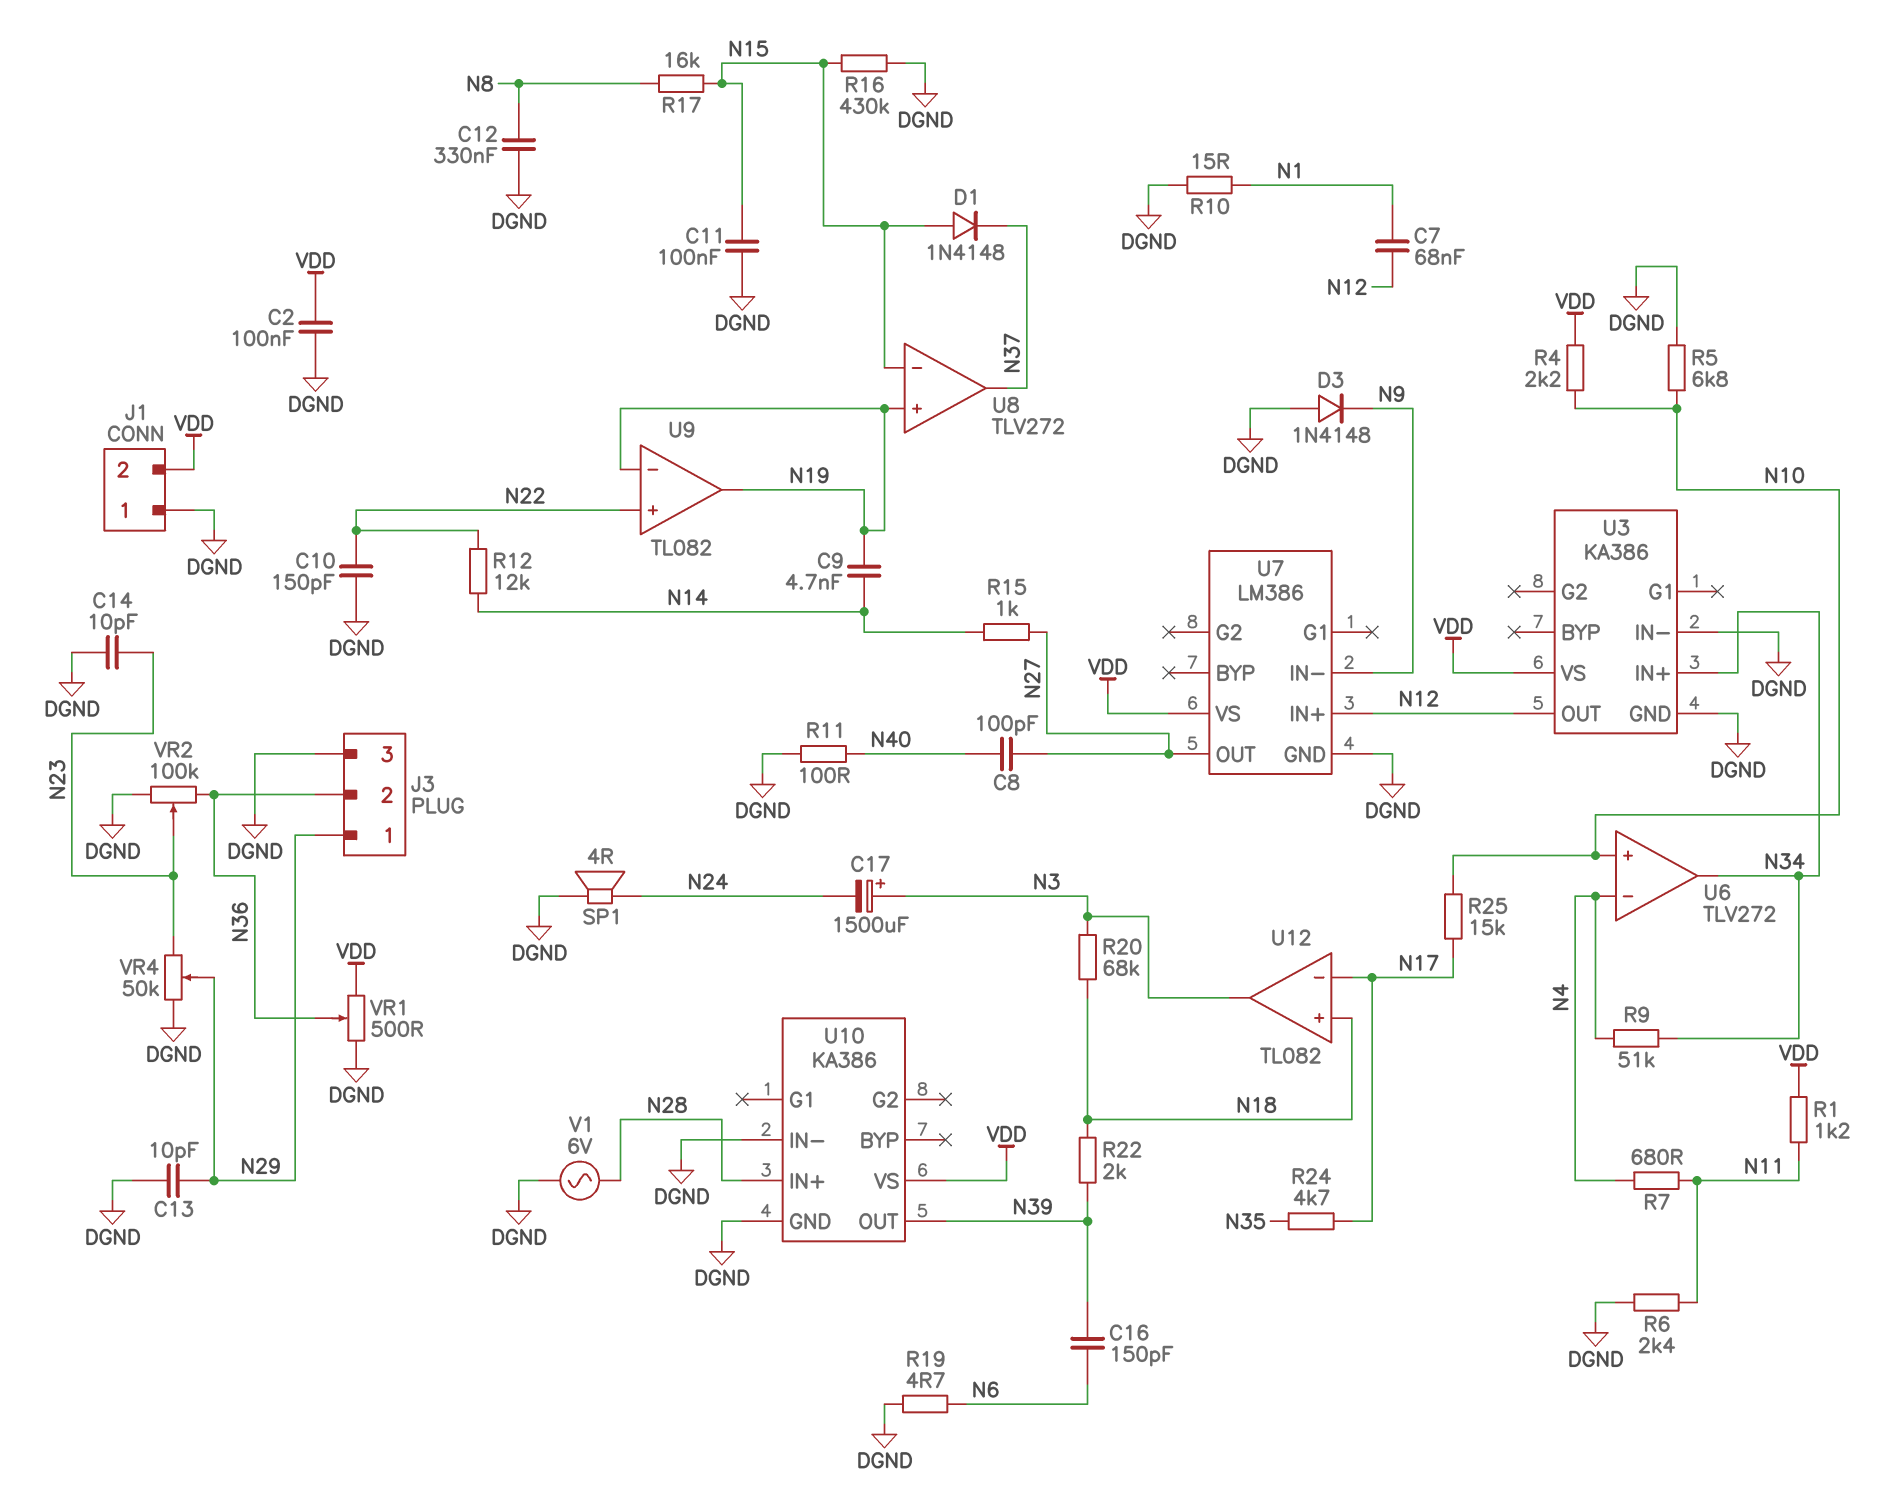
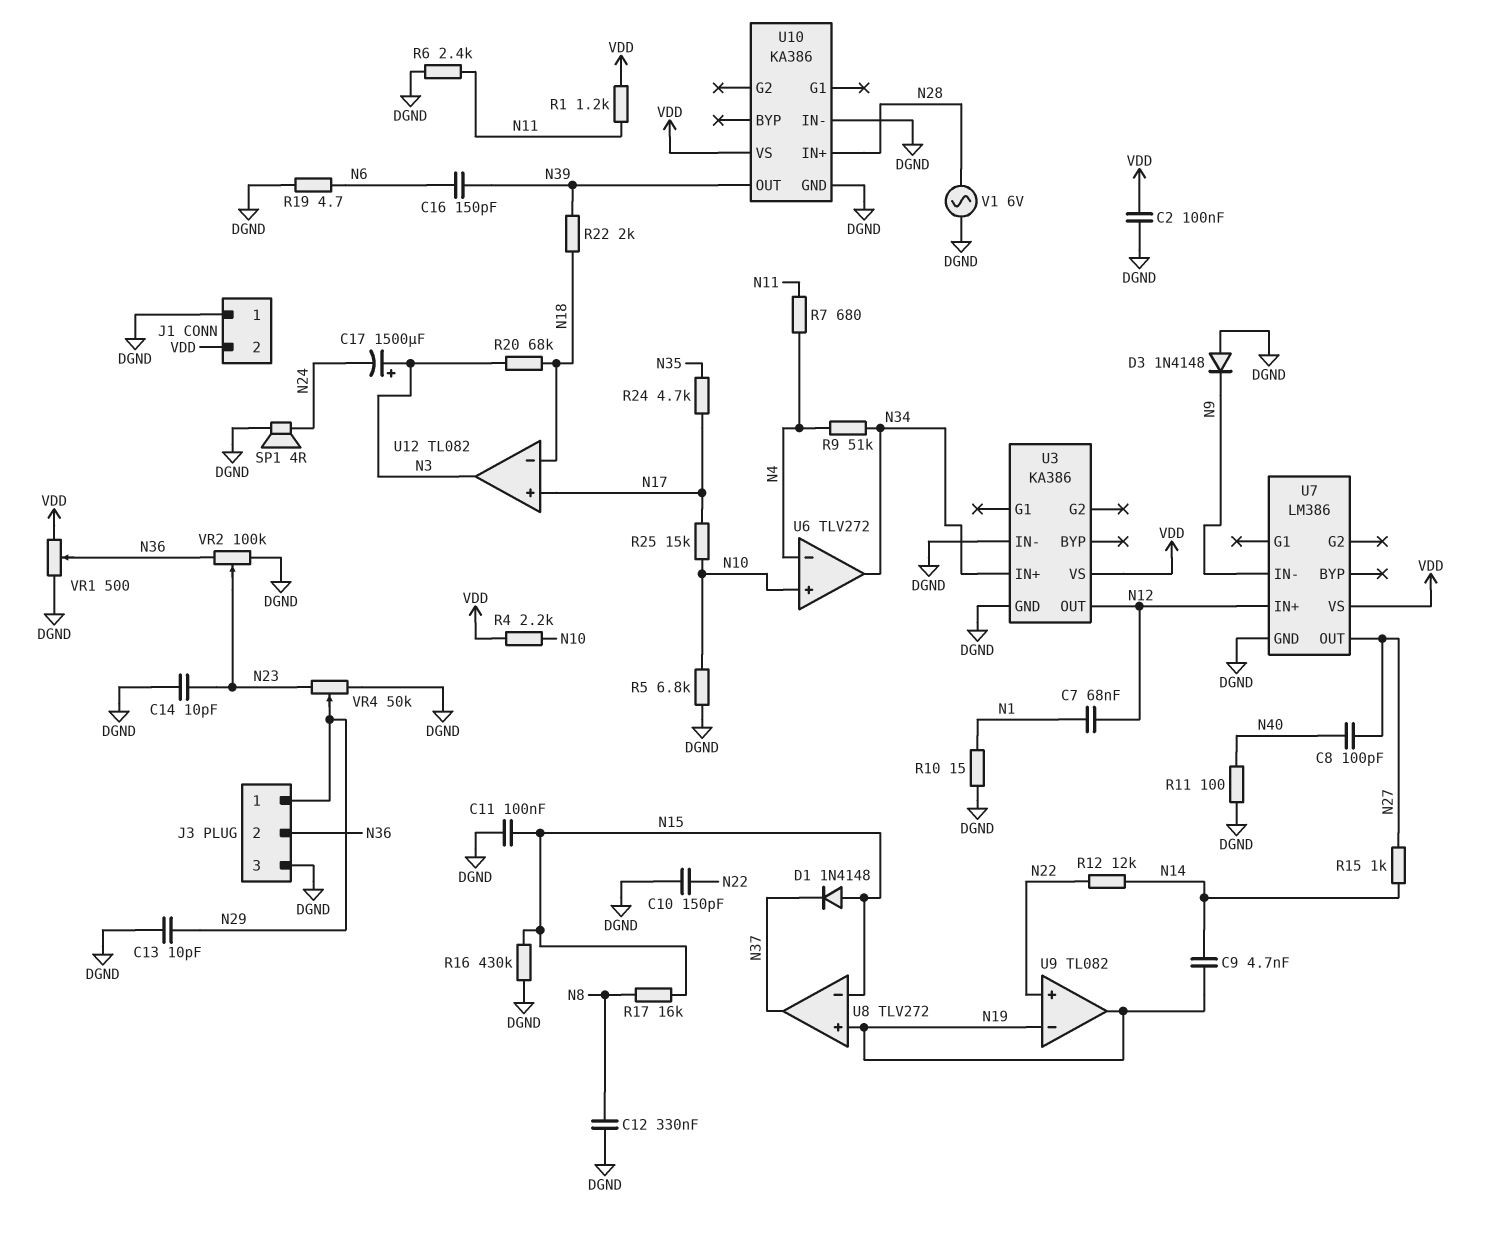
U12 pin in+: N18 -> N17
U12 pin in-: N17 -> N18

